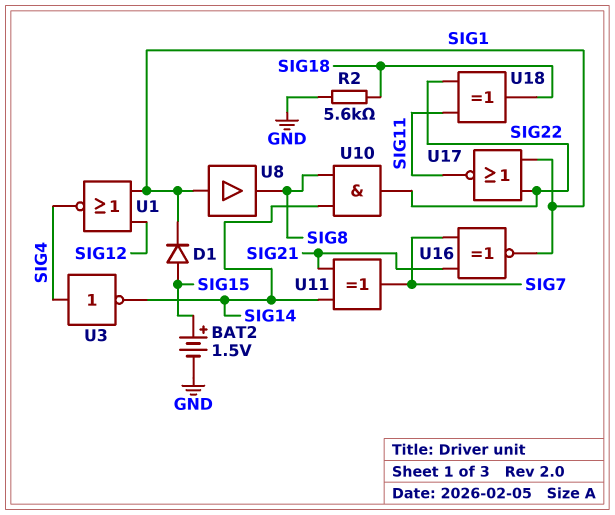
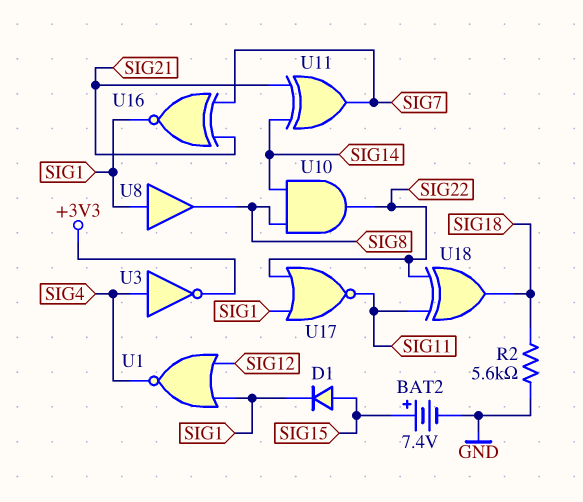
BAT2: 1.5V (plus SIG15, minus GND) -> 7.4V (plus SIG15, minus GND)
U3: NOT (in SIG4, out SIG14) -> NOT (in SIG4, out +3V3)

